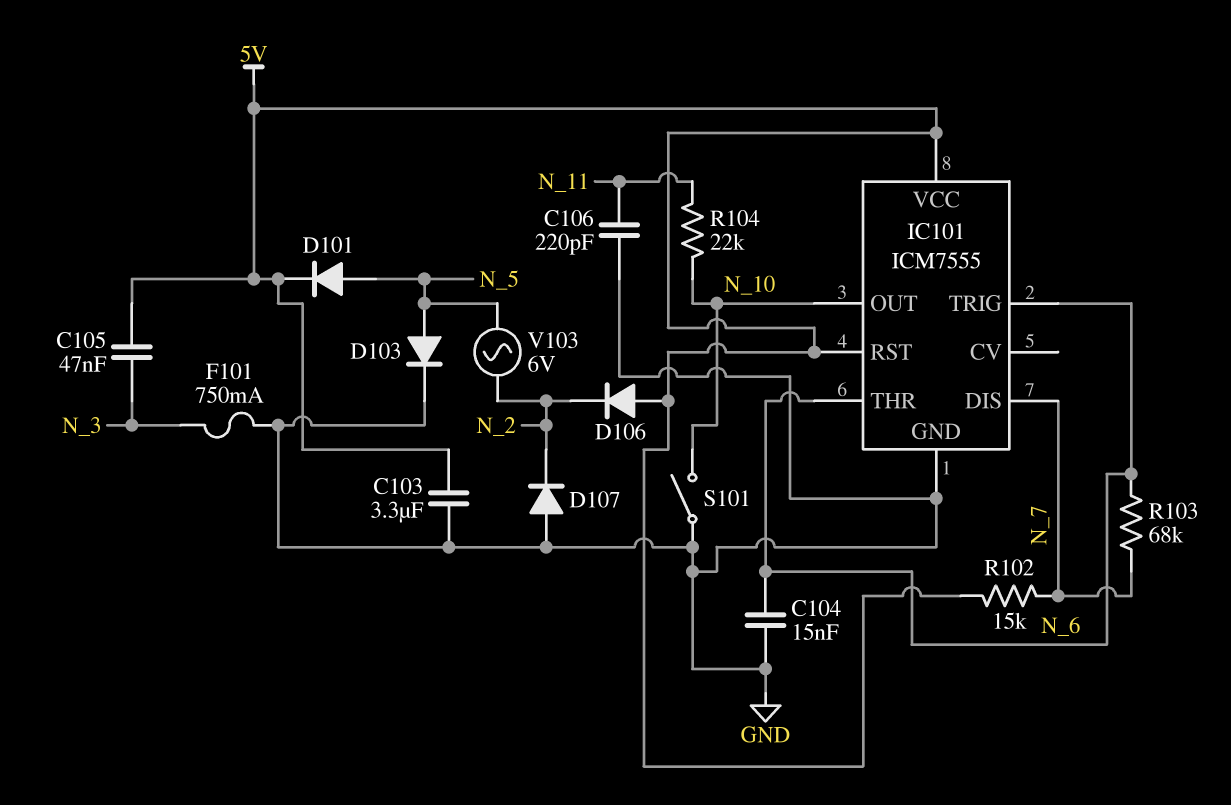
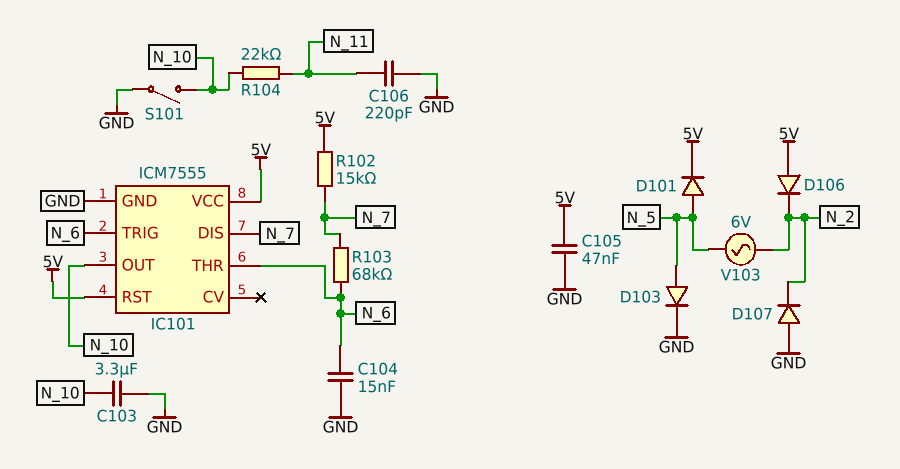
C103: 3.3uF (5V, GND) -> 3.3uF (GND, N_10)
C105: 47nF (5V, N_3) -> 47nF (5V, GND)
F101: 750mA (GND, N_3) -> none

